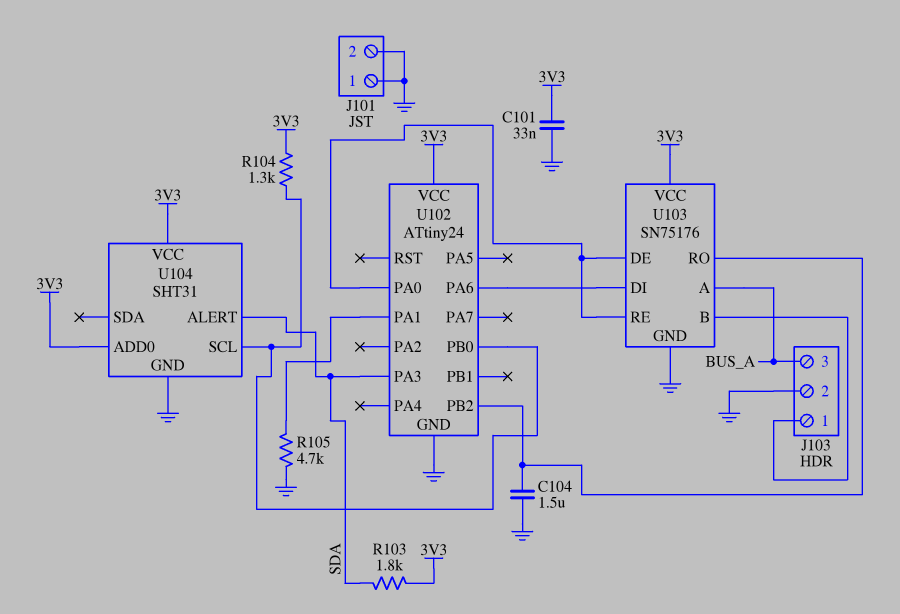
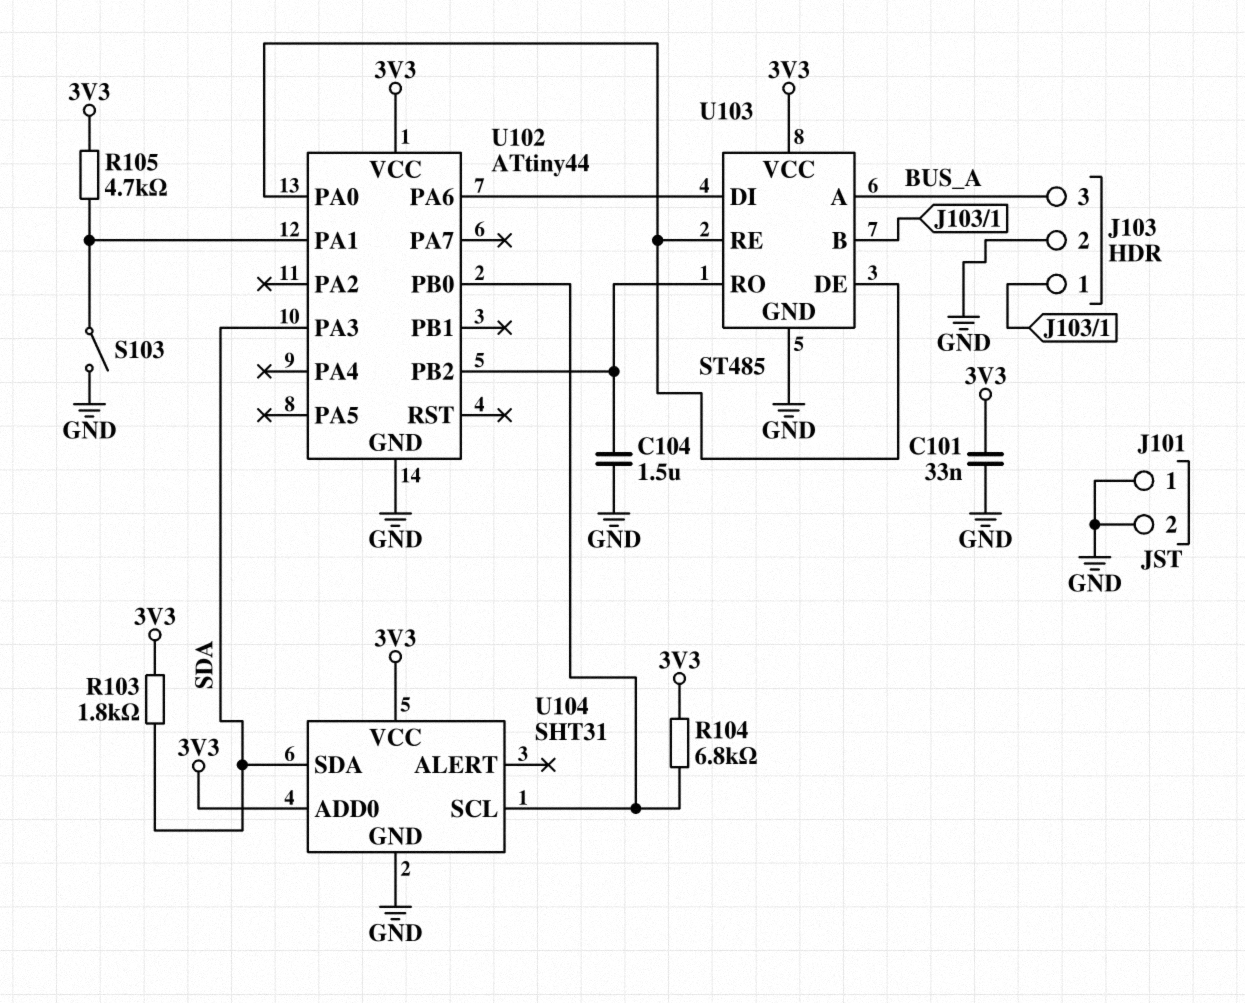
R104: 1.3k (3V3, U102/PB0) -> 6.8k (3V3, U102/PB0)
R105: 4.7k (GND, U102/PA1) -> 4.7k (3V3, U102/PA1)
S103: none -> switch (GND, U102/PA1)
U102: ATtiny24 -> ATtiny44
U103: SN75176 -> ST485
U104 pin ALERT: SDA -> none
U104 pin SDA: none -> SDA

